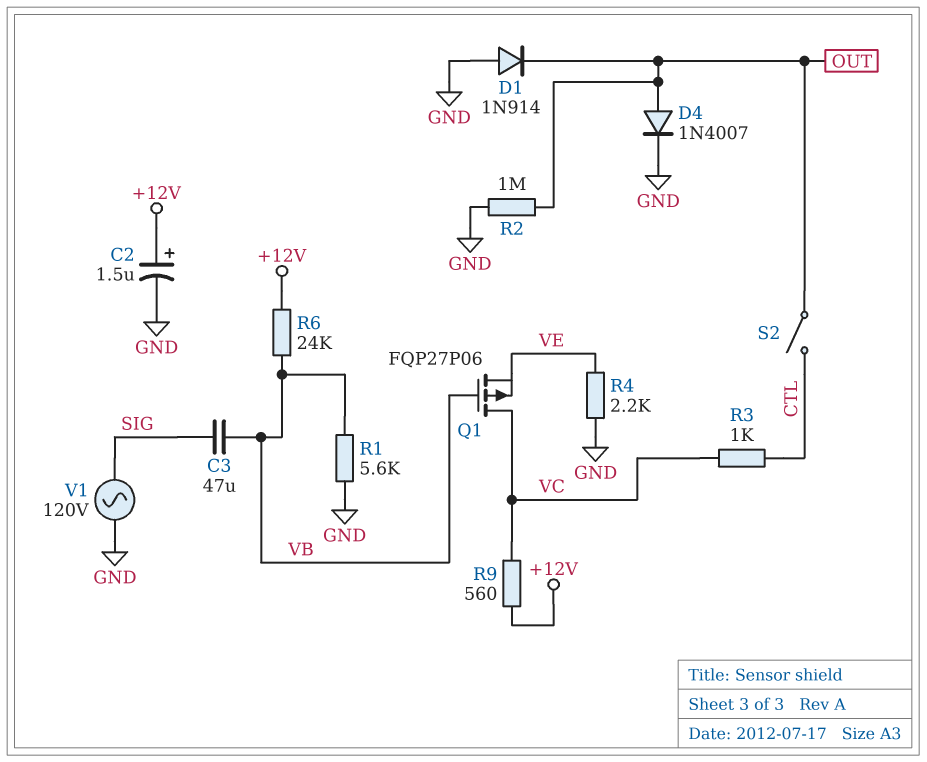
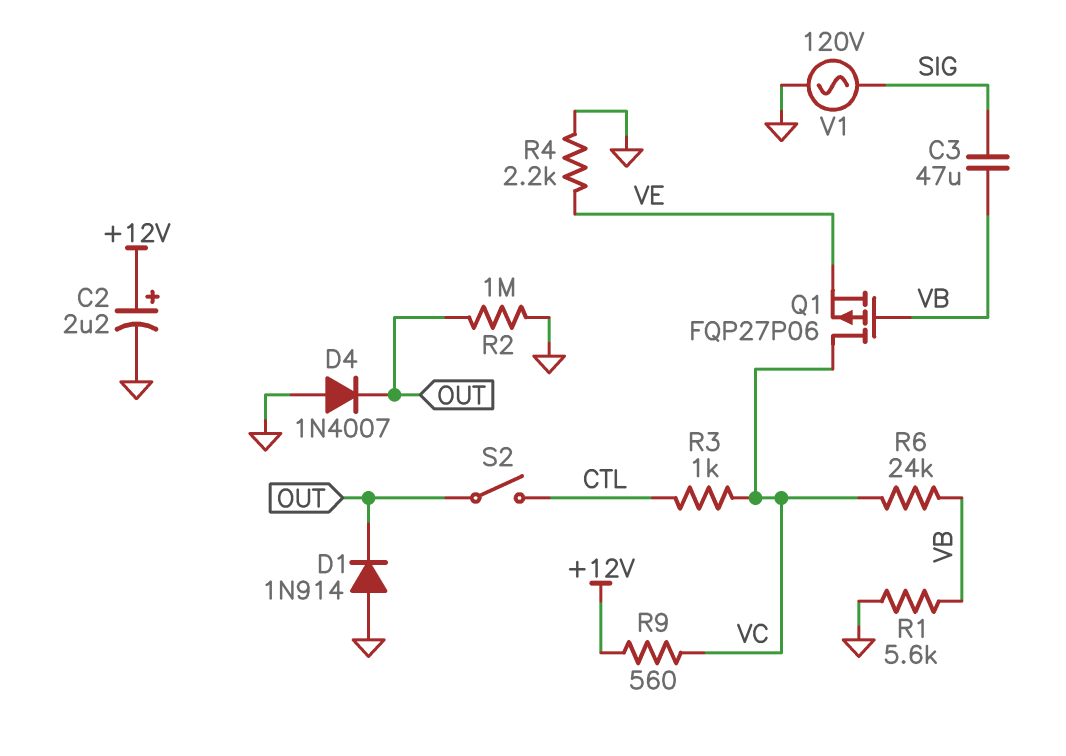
C2: 1.5uF (plus +12V, minus GND) -> 2.2uF (plus +12V, minus GND)
D4: diode 1N4007 (A OUT, K GND) -> diode 1N4007 (A GND, K OUT)
R6: 24k (+12V, VB) -> 24k (VB, VC)

